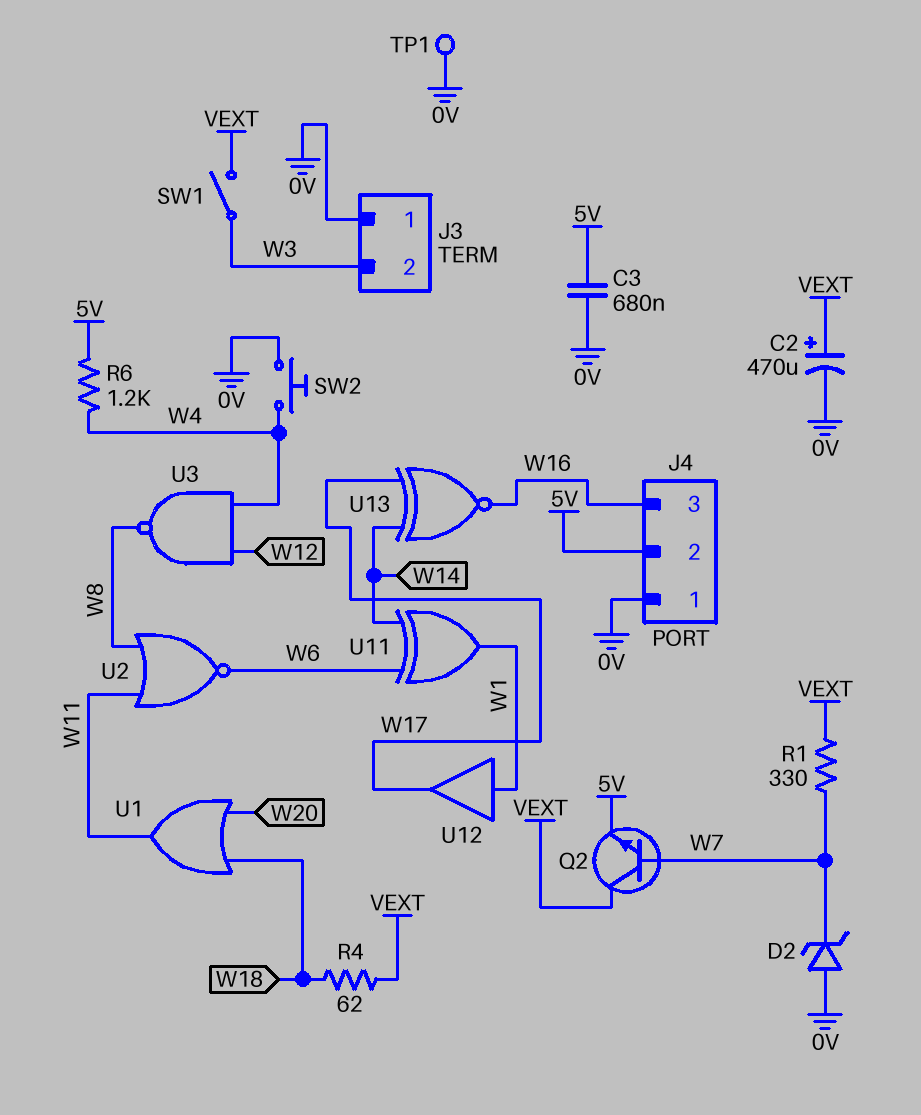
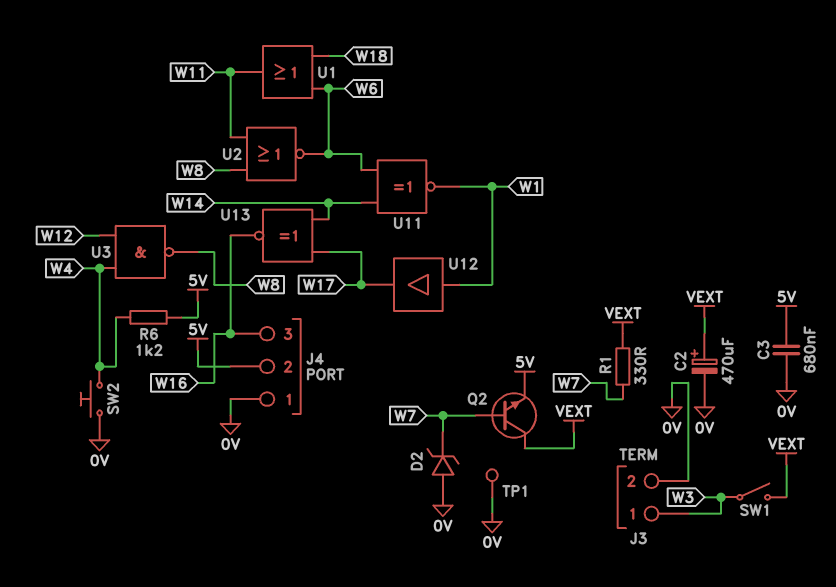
J3 pin 1: 0V -> W3
J3 pin 2: W3 -> 0V
R4: 62 (VEXT, W18) -> none
U1: OR (in W18, in W20, out W11) -> OR (in W6, in W18, out W11)
U11: XOR (in W6, in W14, out W1) -> XNOR (in W6, in W14, out W1)

